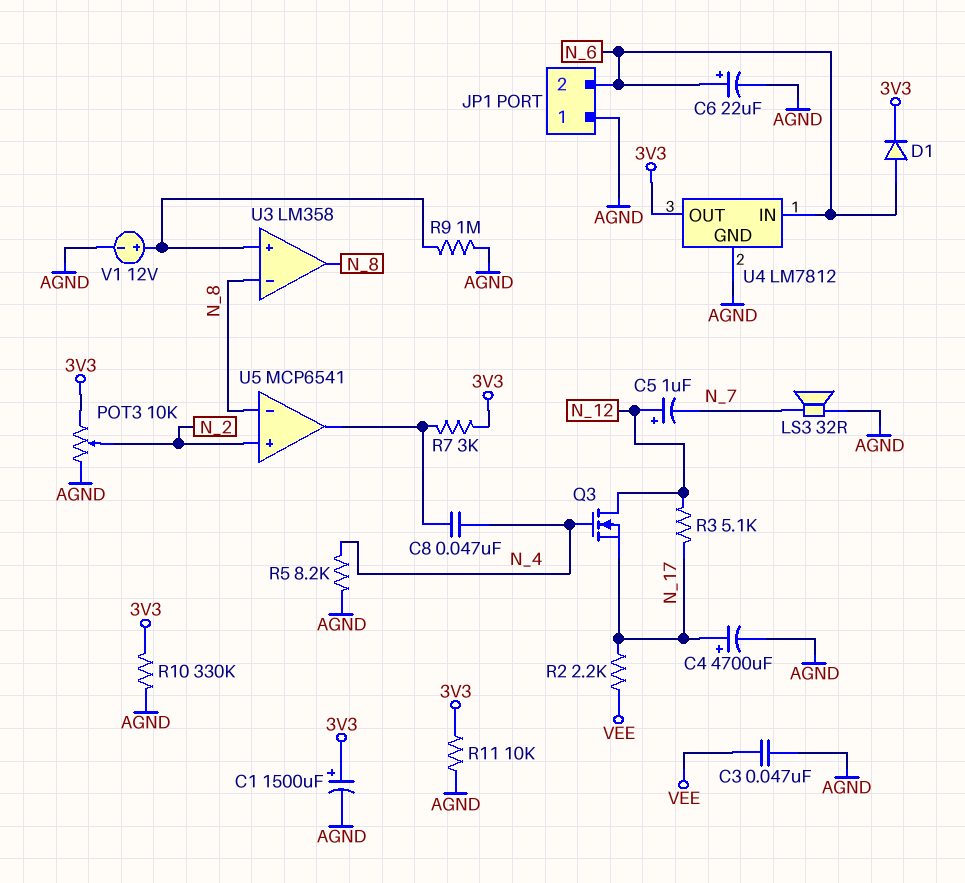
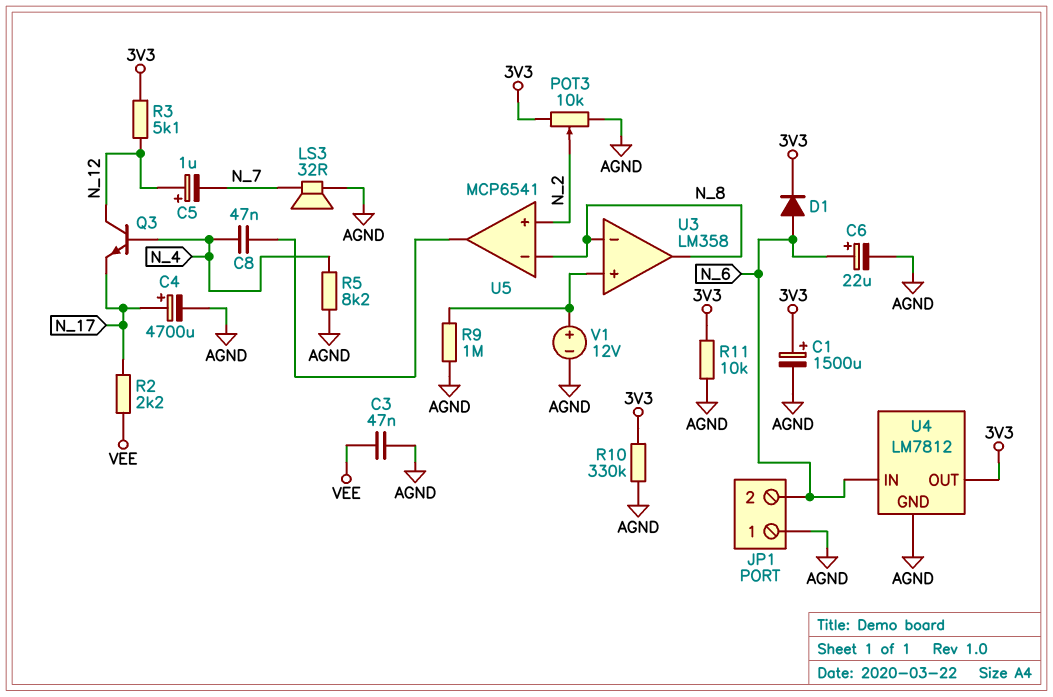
Q3: NMOS (G N_4, D N_12, S N_17) -> NPN (B N_4, C N_12, E N_17)
R3: 5.1k (N_12, N_17) -> 5.1k (3V3, N_12)
R7: 3k (3V3, U5/out) -> none

